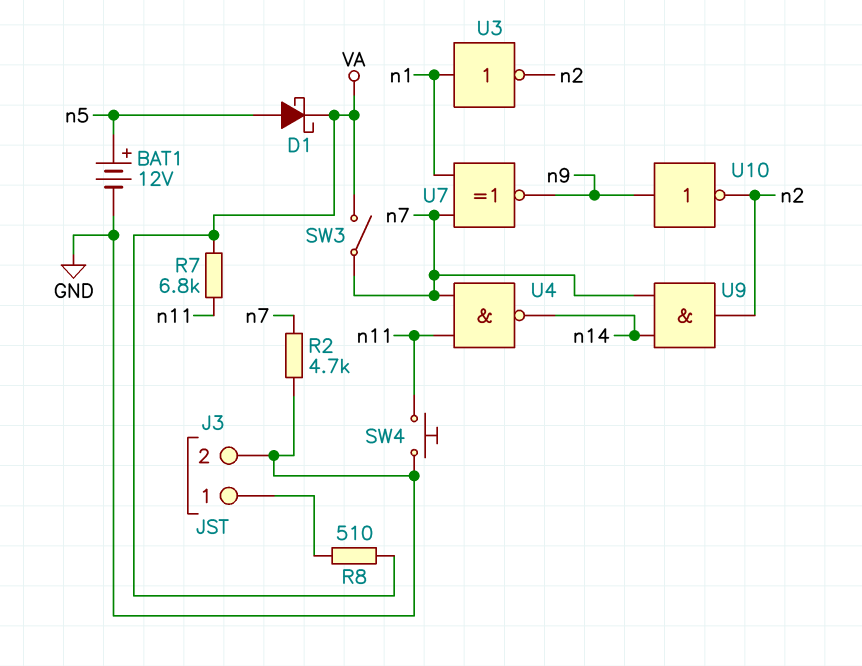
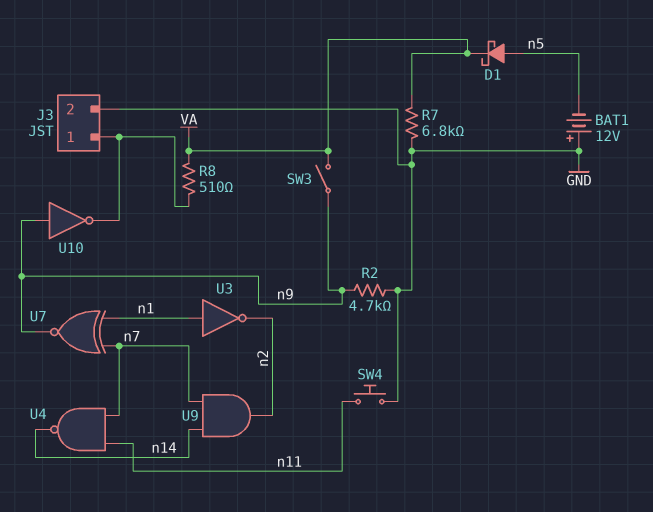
BAT1: 12V (plus n5, minus GND) -> 12V (plus GND, minus n5)
R2: 4.7k (GND, n7) -> 4.7k (GND, n9)
R7: 6.8k (VA, n11) -> 6.8k (GND, VA)
SW3: switch (VA, n7) -> switch (VA, n9)
U10: NOT (in n9, out n2) -> NOT (in n9, out J3/1)

